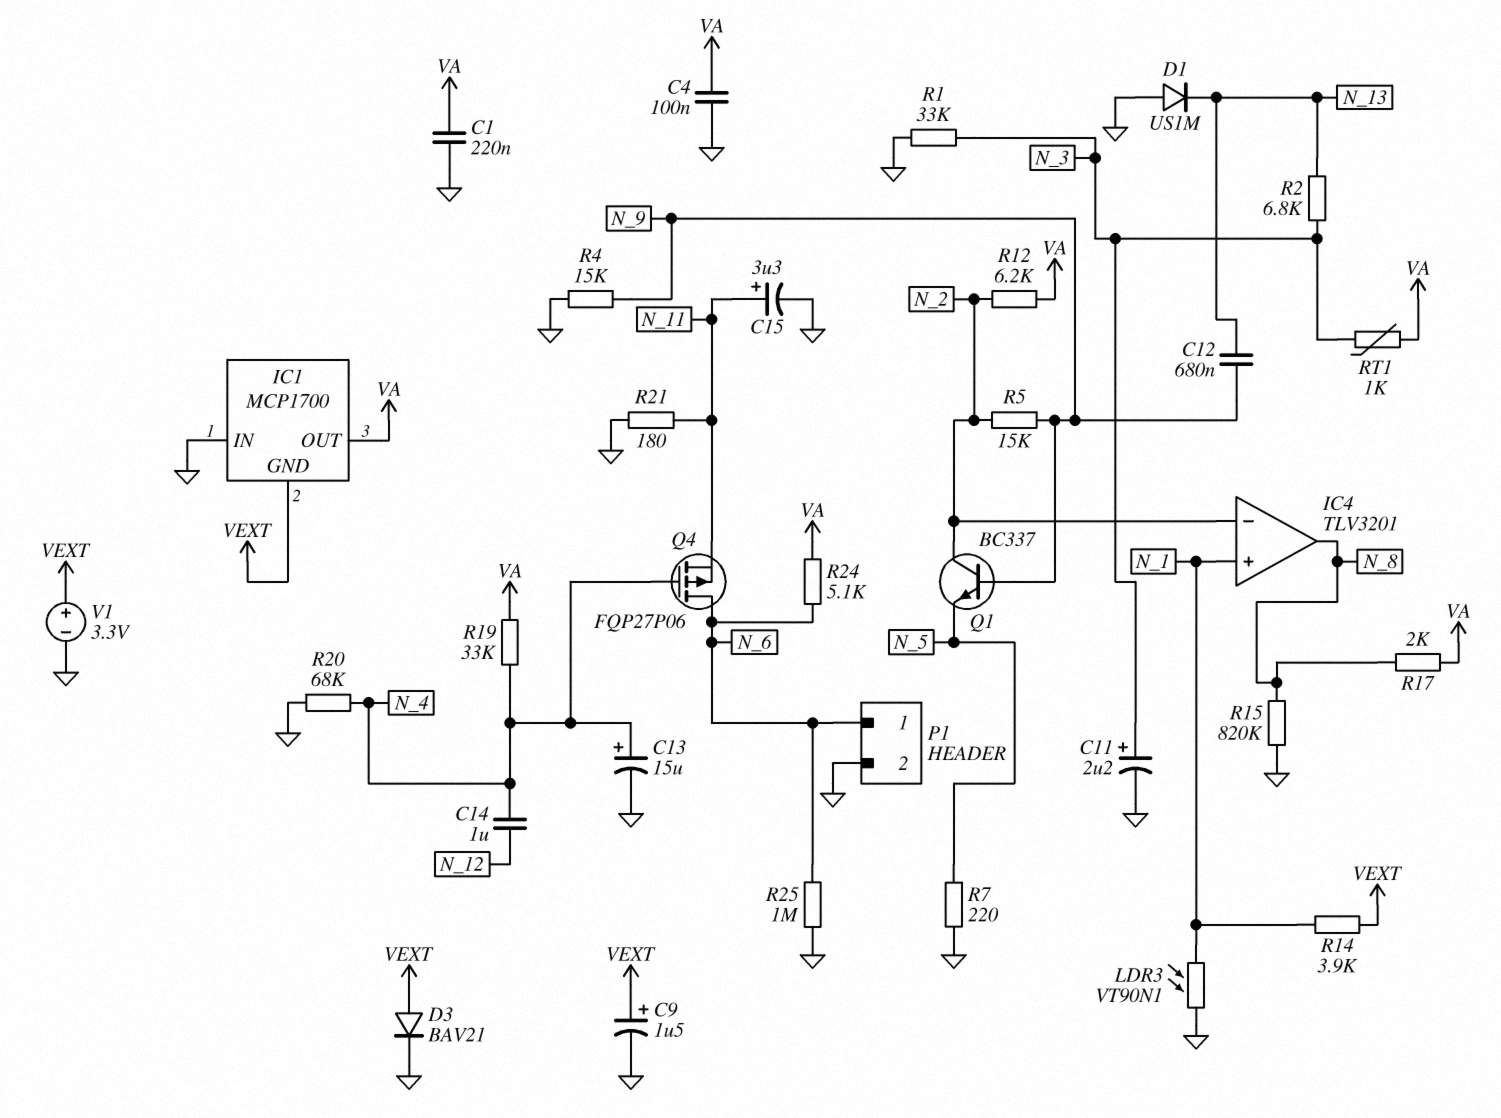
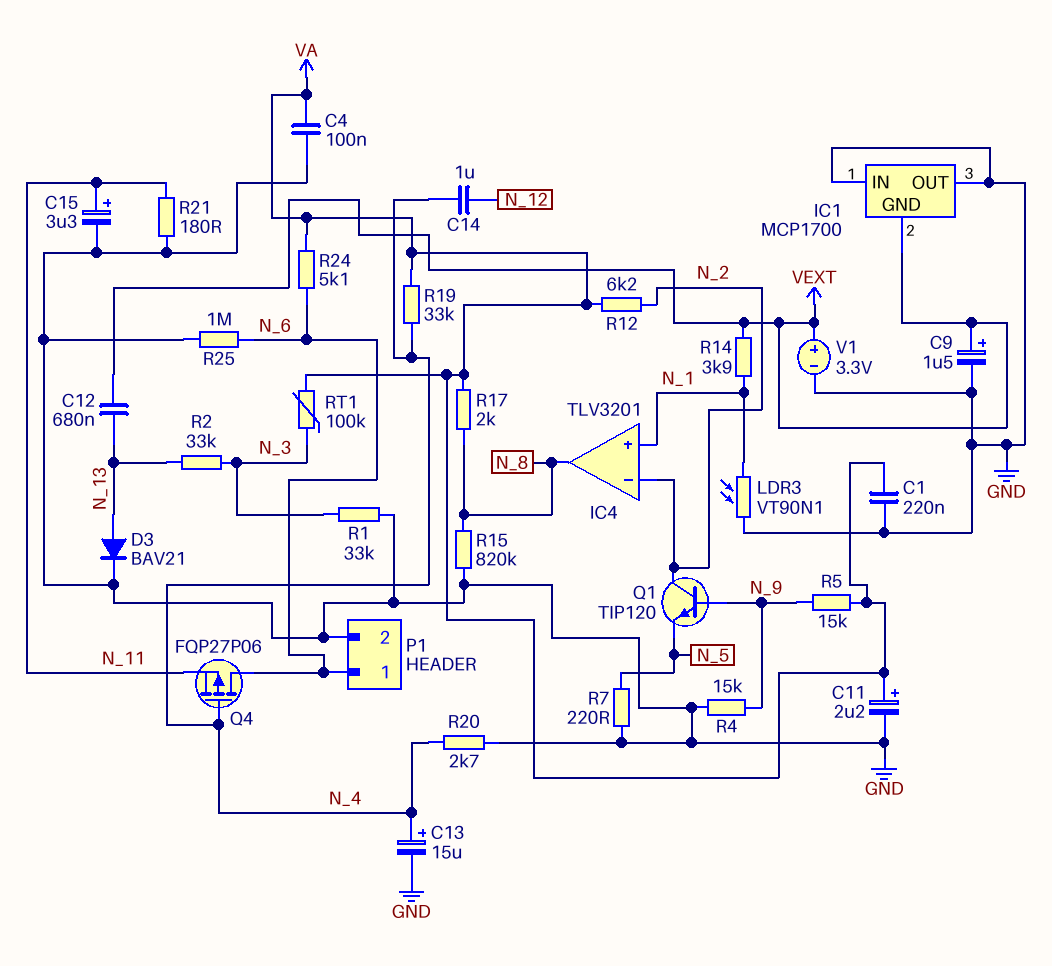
C11: 2.2uF (plus N_3, minus GND) -> 2.2uF (plus VA, minus GND)
C12: 680nF (N_9, N_13) -> 680nF (N_13, VEXT)
D1: diode US1M (A GND, K N_13) -> none
D3: diode BAV21 (A VEXT, K GND) -> diode BAV21 (A N_13, K GND)
IC1 pin OUT: VA -> GND
Q1: NPN BC337 (B N_9, C N_2, E N_5) -> NPN TIP120 (B N_9, C N_2, E N_5)
R2: 6.8k (N_3, N_13) -> 33k (N_3, N_13)
R5: 15k (N_2, N_9) -> 15k (N_9, VA)
R20: 68k (GND, N_4) -> 2.7k (GND, N_4)
RT1: 1k (N_3, VA) -> 100k (N_3, VA)

